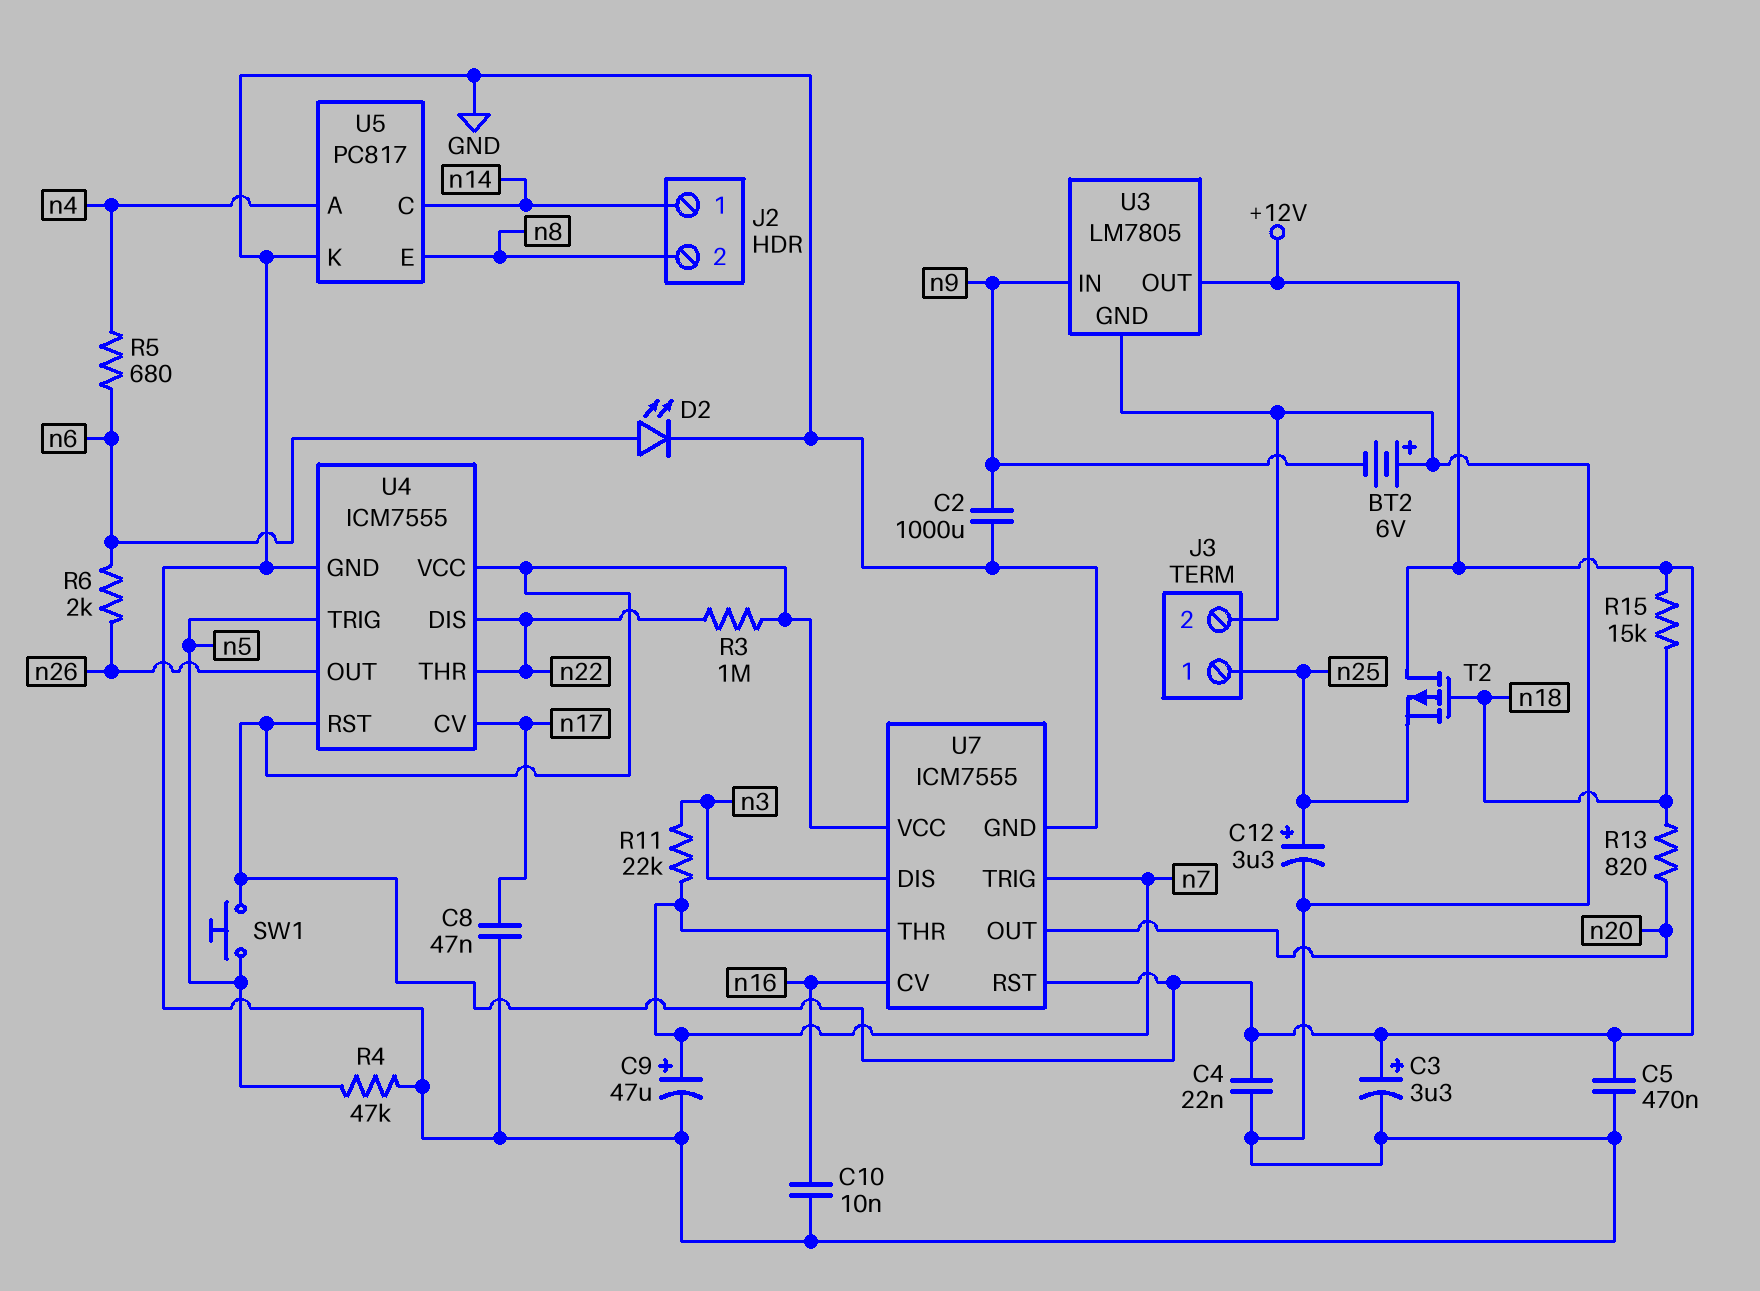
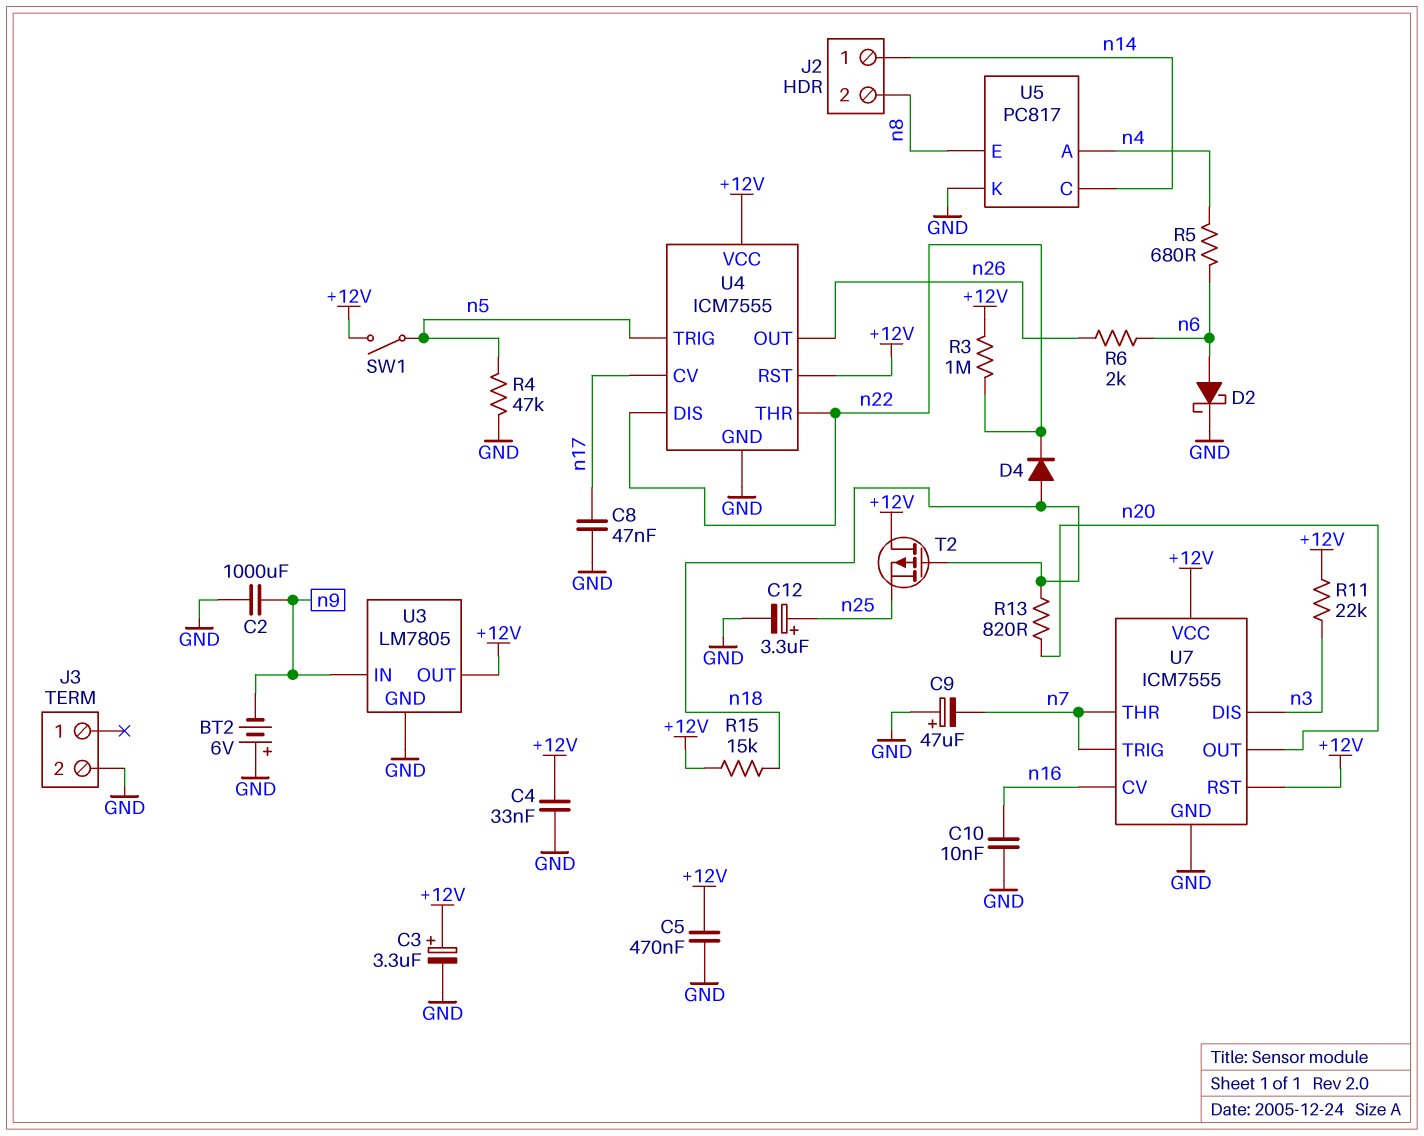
C4: 22nF (+12V, GND) -> 33nF (+12V, GND)
C9: 47uF (plus n7, minus GND) -> 47uF (plus GND, minus n7)
D2: LED (A n6, K GND) -> schottky (A n6, K GND)
D4: none -> diode (A n18, K n22)
J3 pin 1: n25 -> none
R11: 22k (n3, n7) -> 22k (+12V, n3)
SW1: button (+12V, n5) -> switch (+12V, n5)

